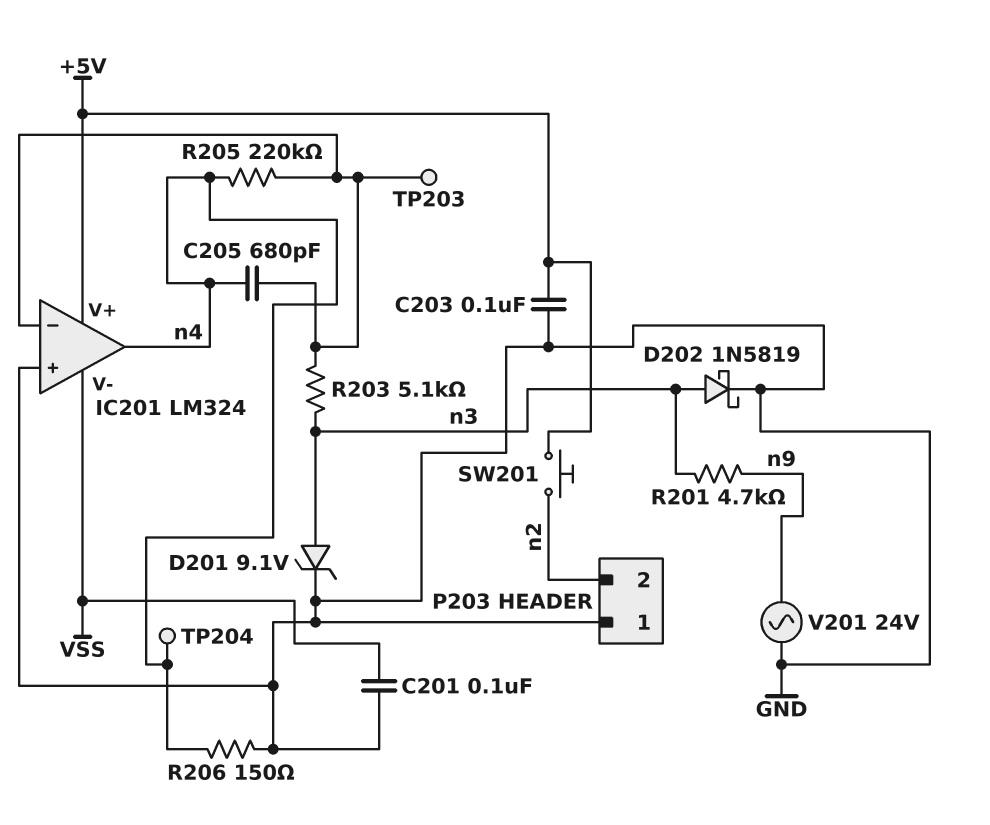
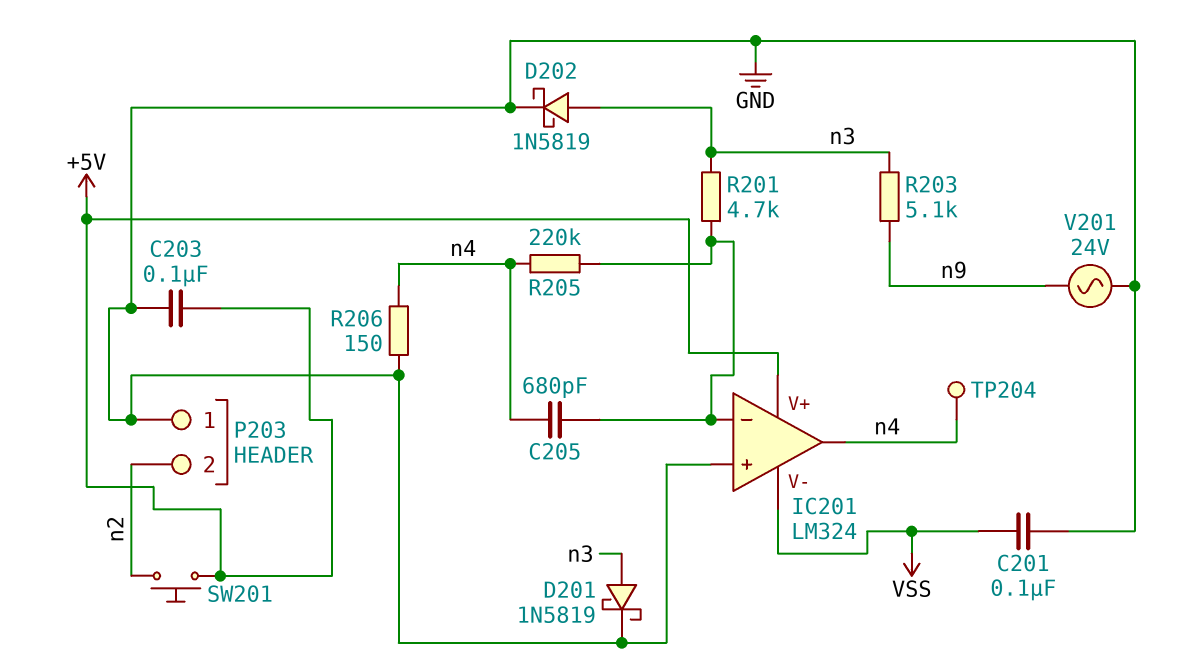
D201: zener 9.1V (A n3, K GND) -> schottky 1N5819 (A n3, K GND)
R201: 4.7k (n3, n9) -> 4.7k (IC201/in-, n3)
R203: 5.1k (IC201/in-, n3) -> 5.1k (n3, n9)
TP203: test point (IC201/in-) -> none

